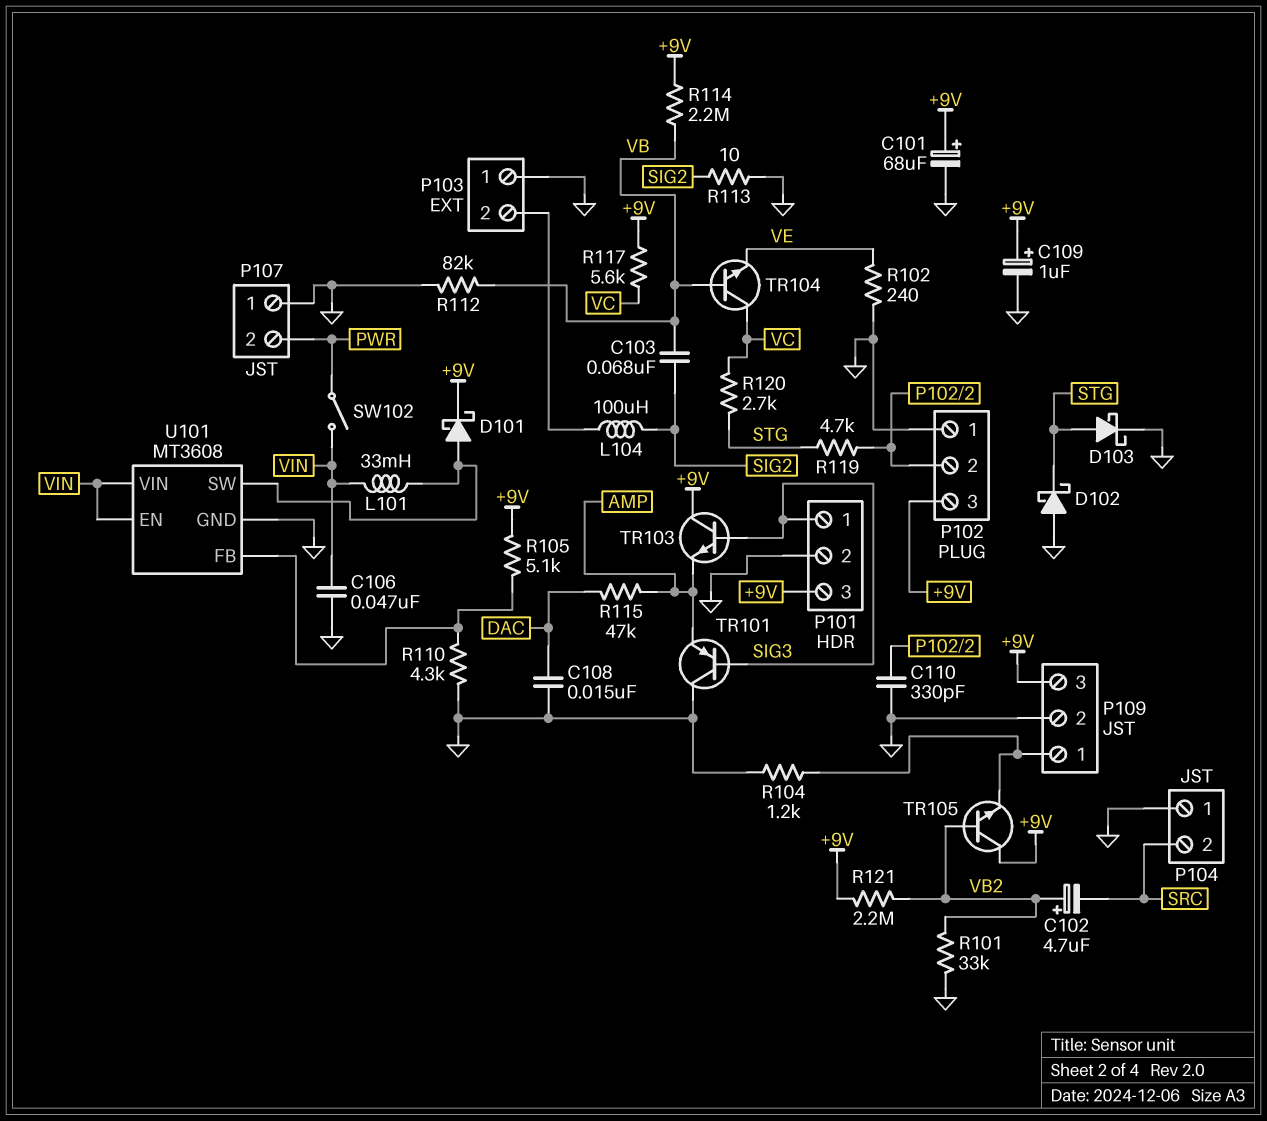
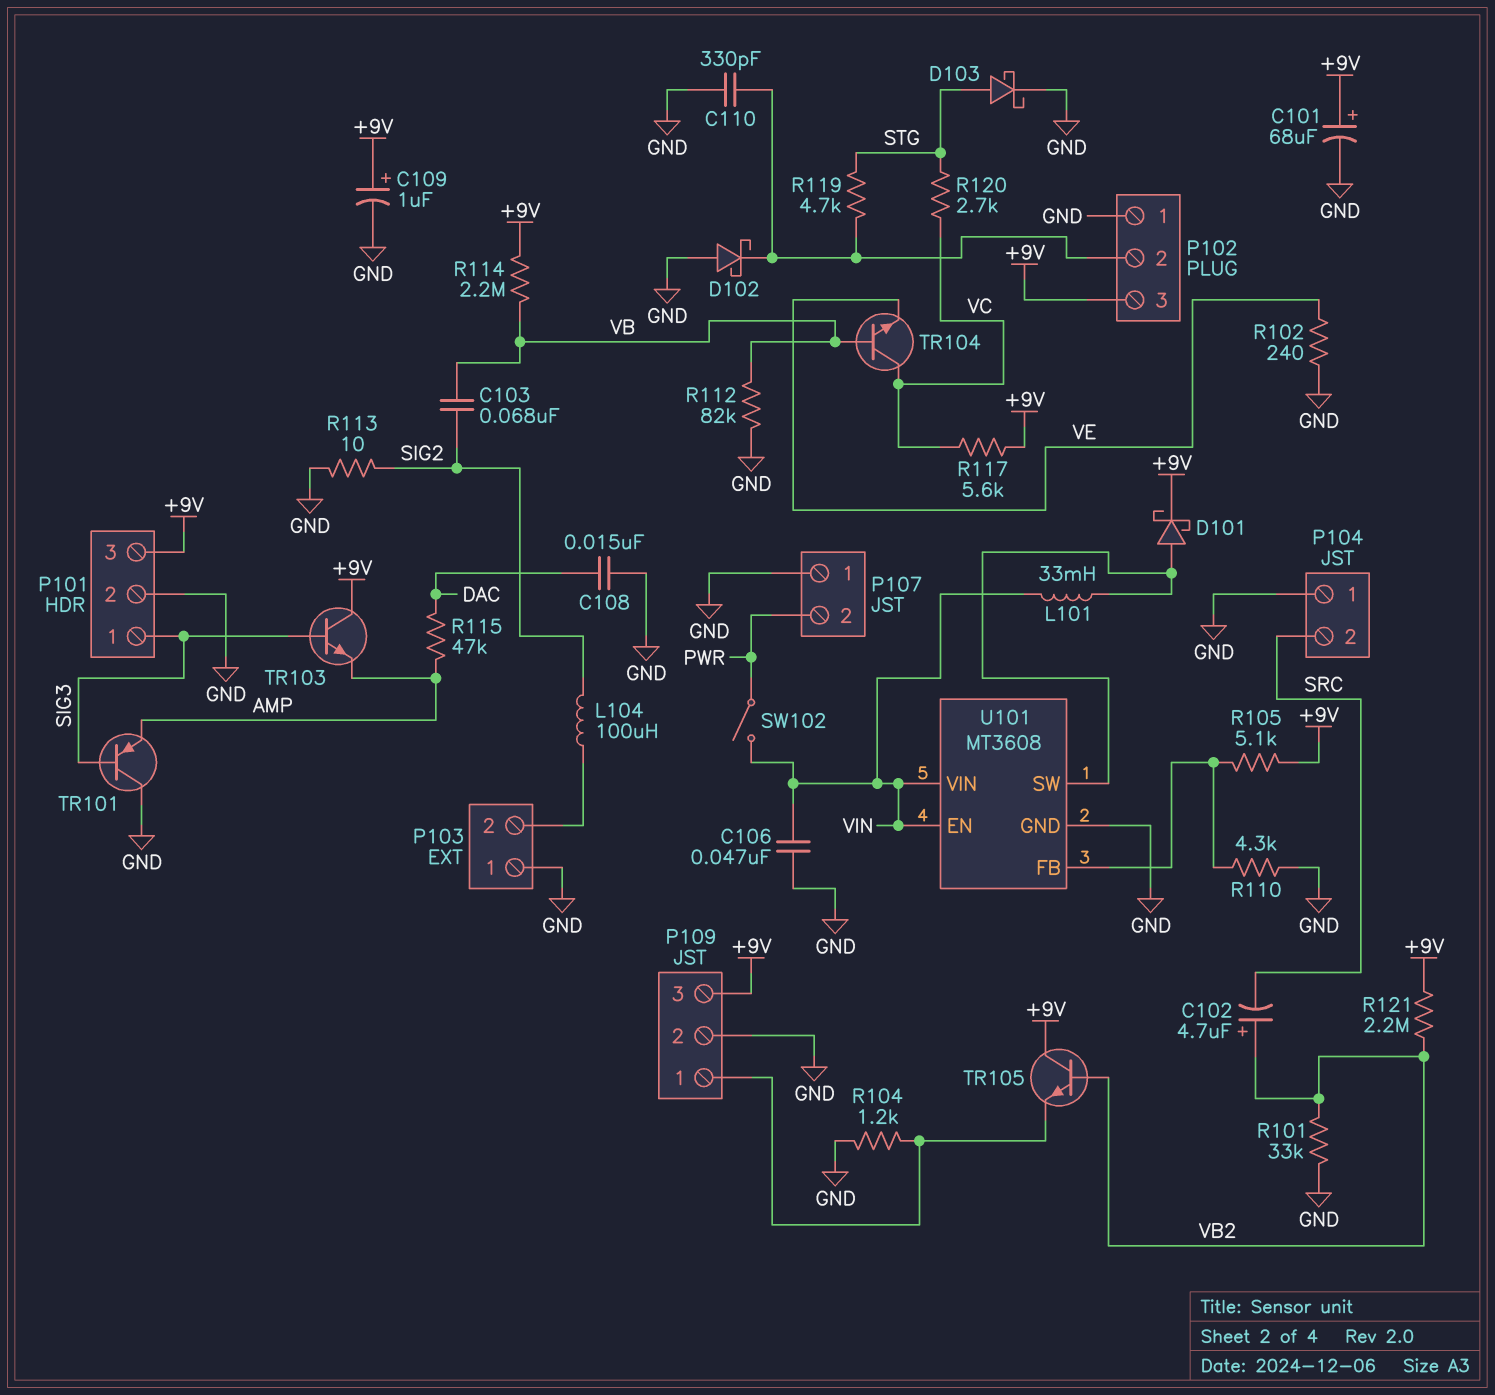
D102: schottky (A GND, K STG) -> schottky (A GND, K P102/2)

